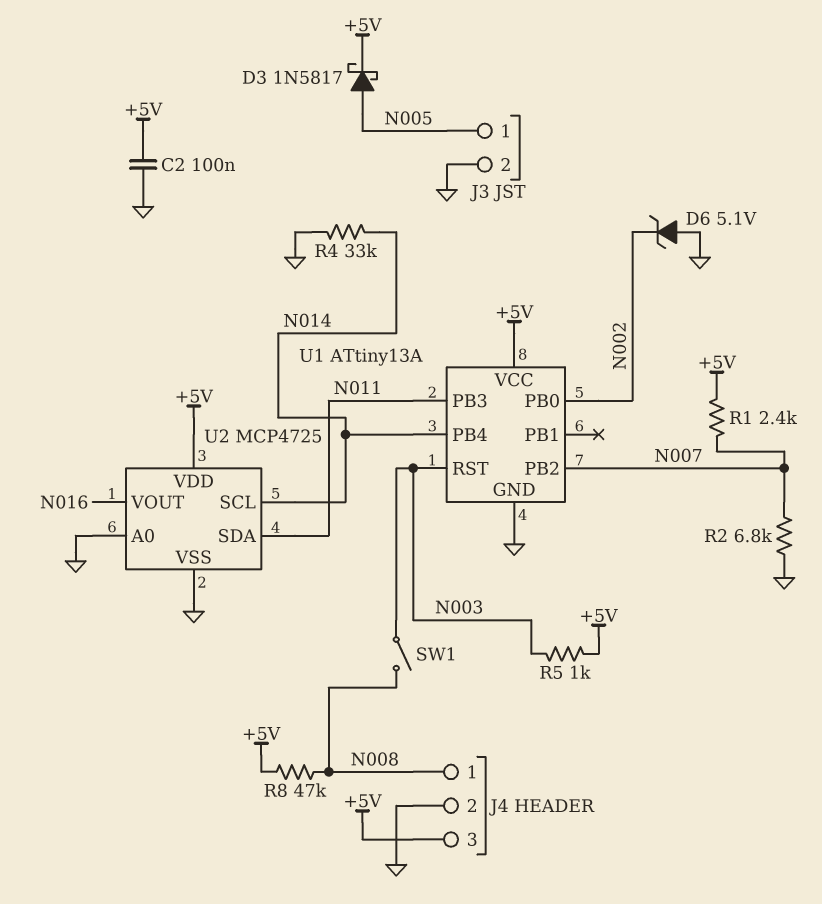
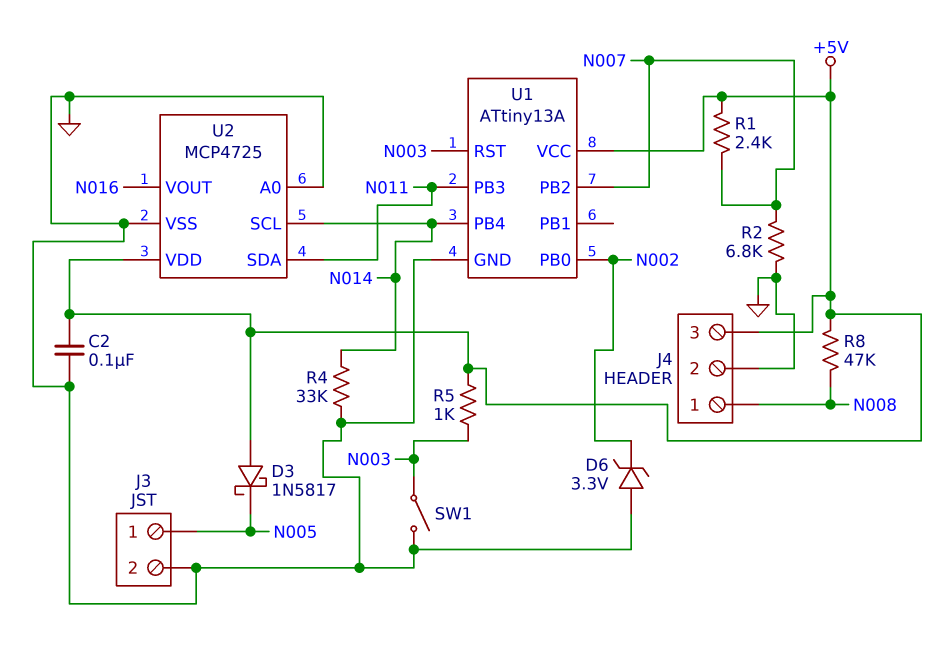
D3: schottky 1N5817 (A N005, K +5V) -> schottky 1N5817 (A +5V, K N005)
D6: zener 5.1V (A GND, K N002) -> zener 3.3V (A GND, K N002)
SW1: switch (N003, N008) -> switch (GND, N003)

